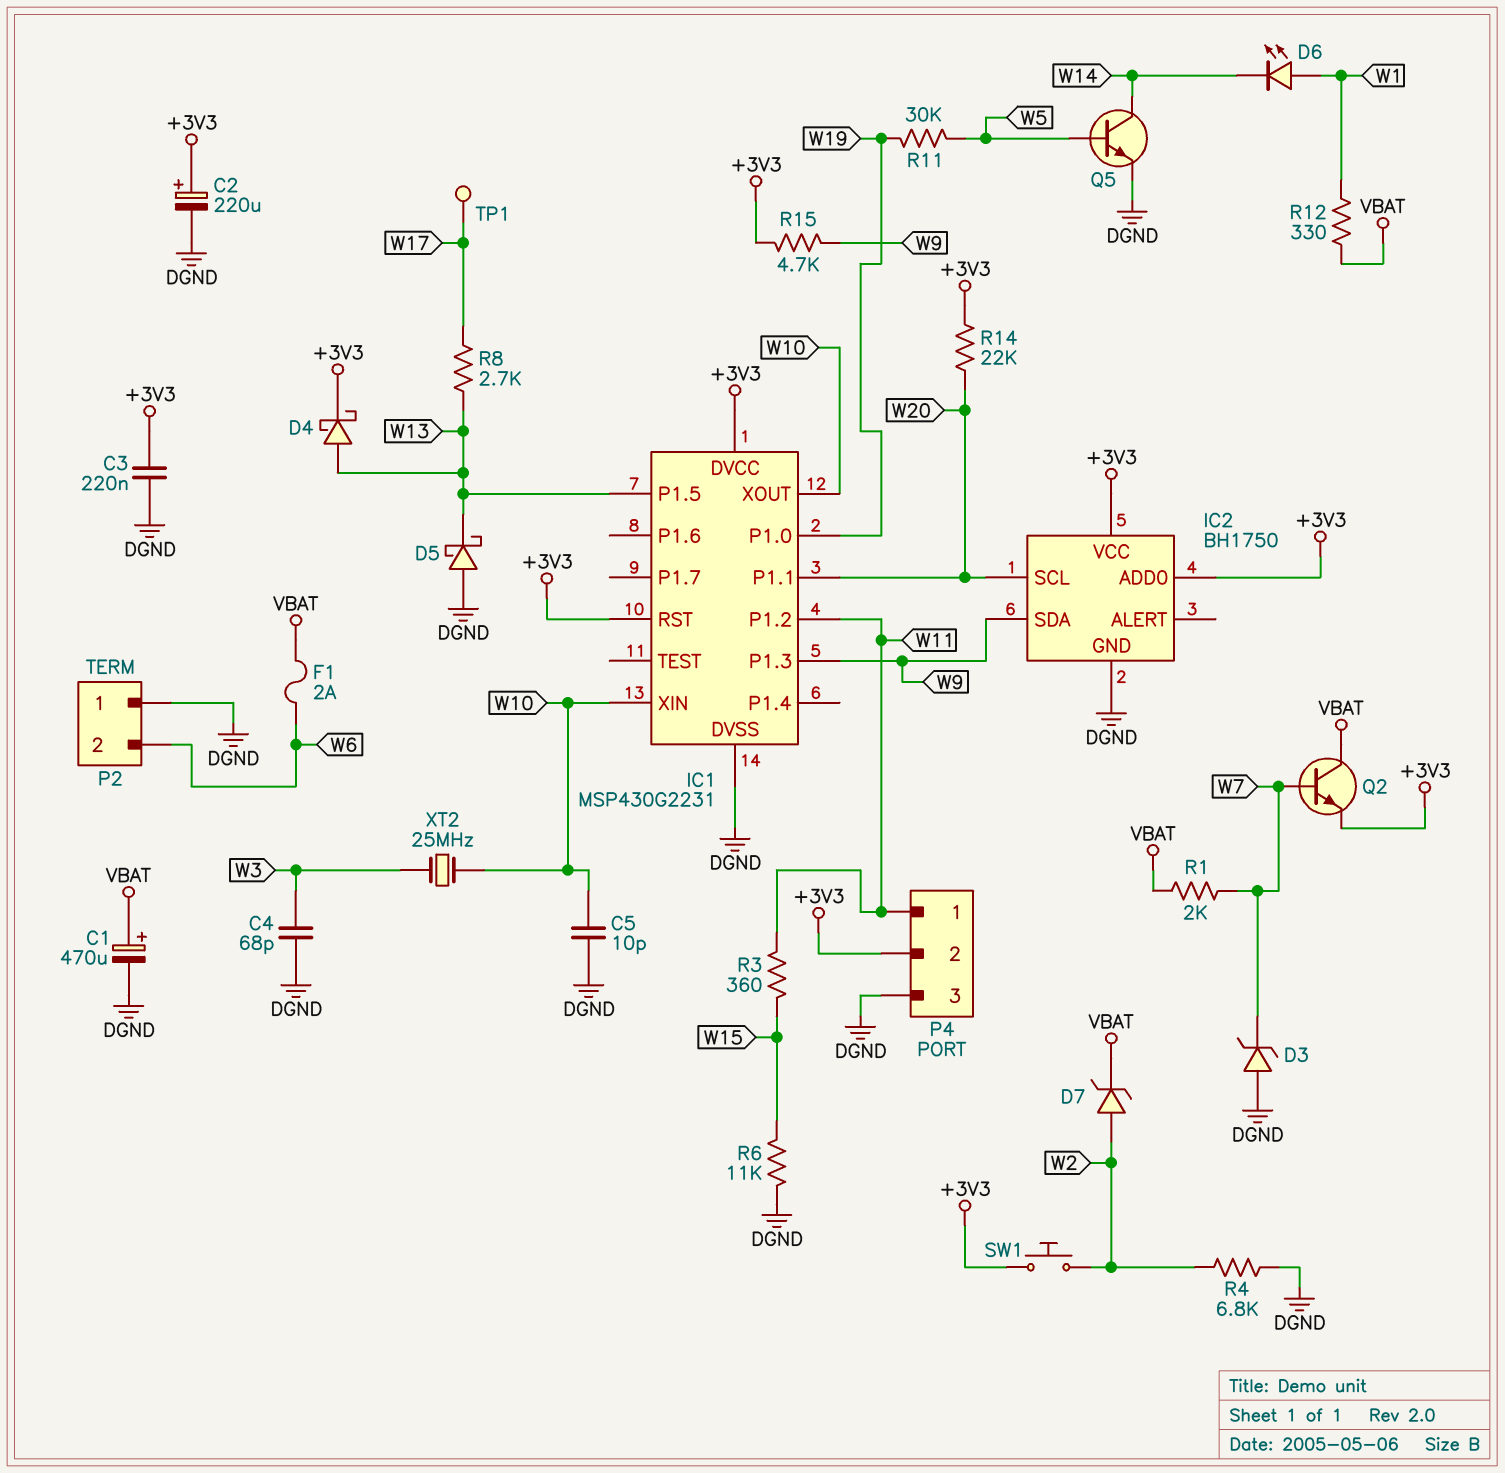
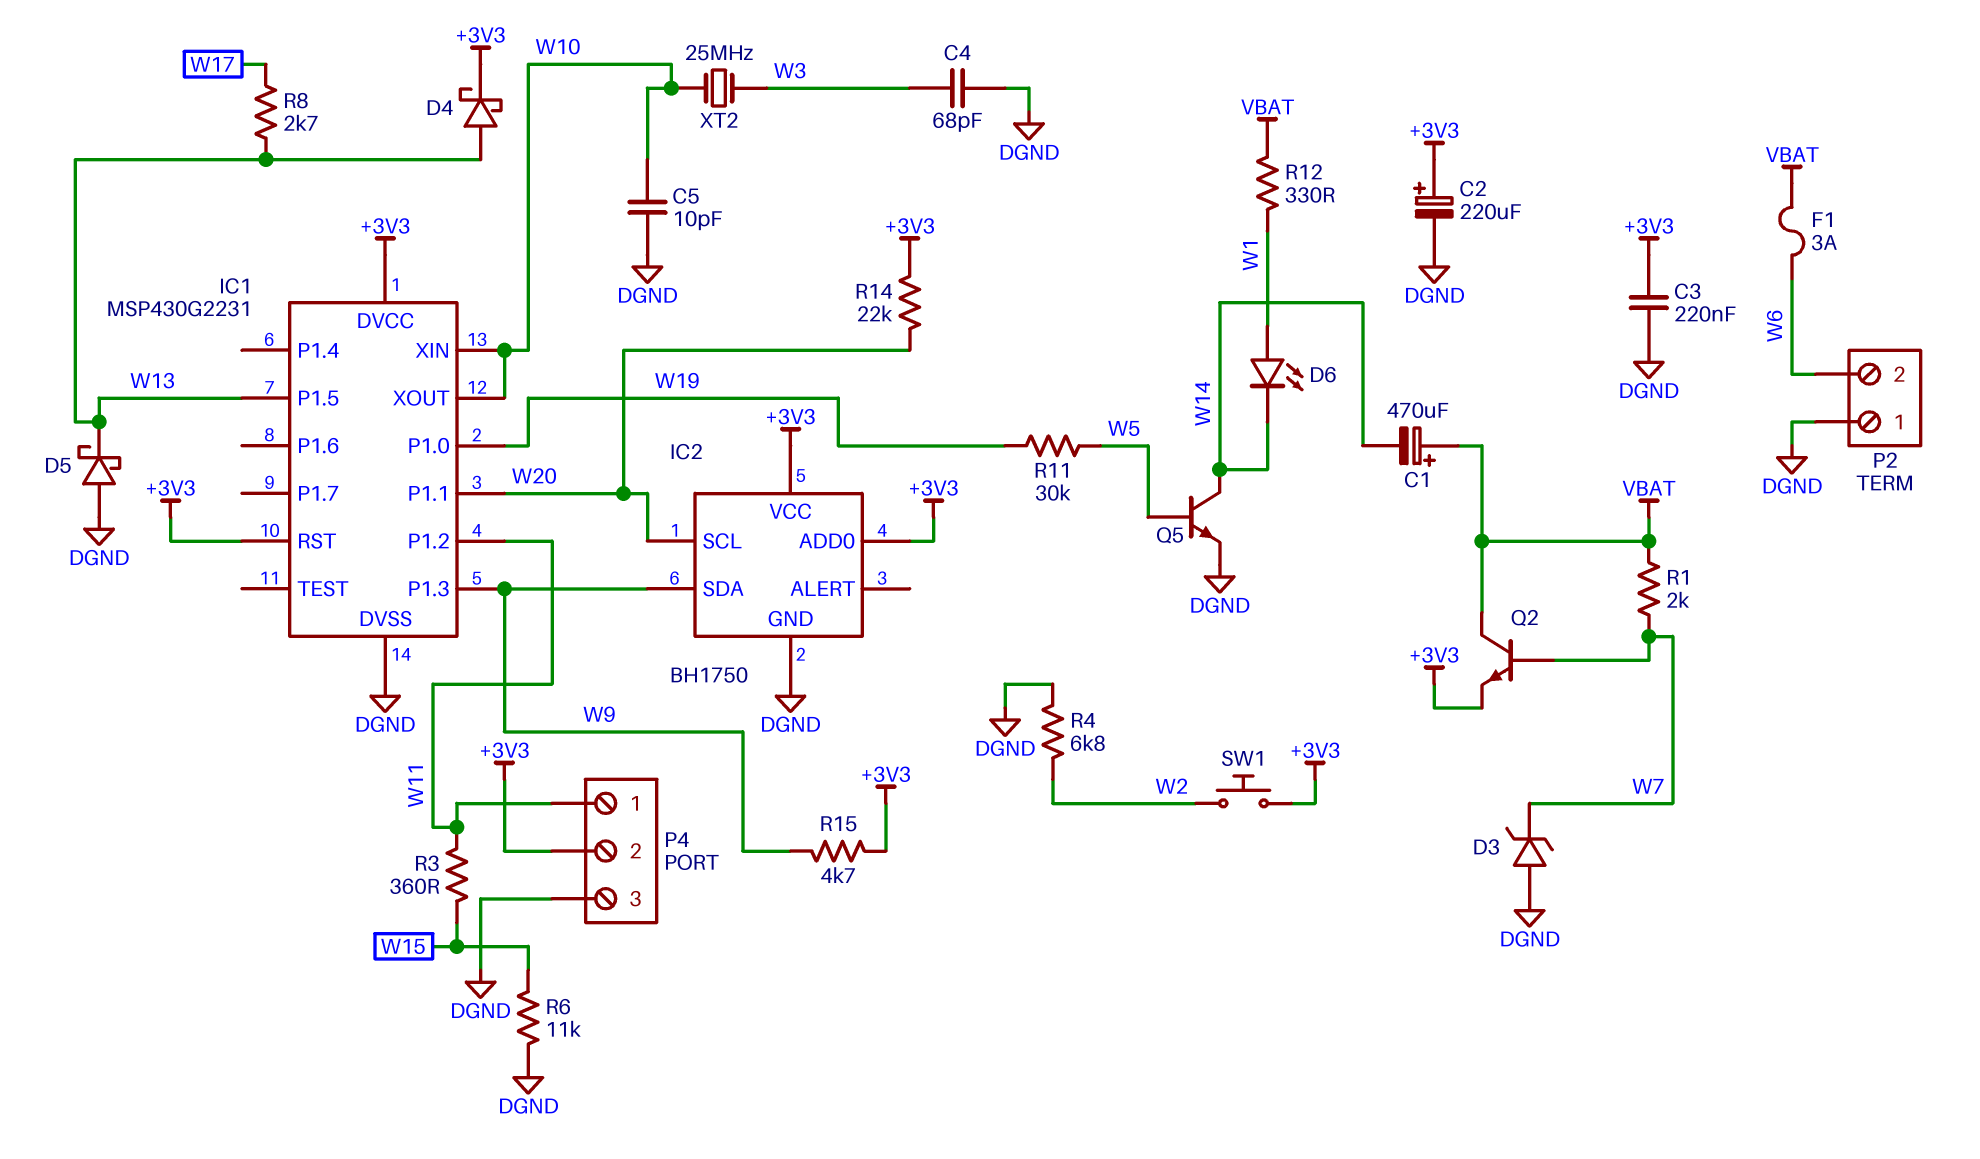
C1: 470uF (plus VBAT, minus DGND) -> 470uF (plus VBAT, minus W14)
D7: zener (A W2, K VBAT) -> none
F1: 2A (VBAT, W6) -> 3A (VBAT, W6)
TP1: test point (W17) -> none

